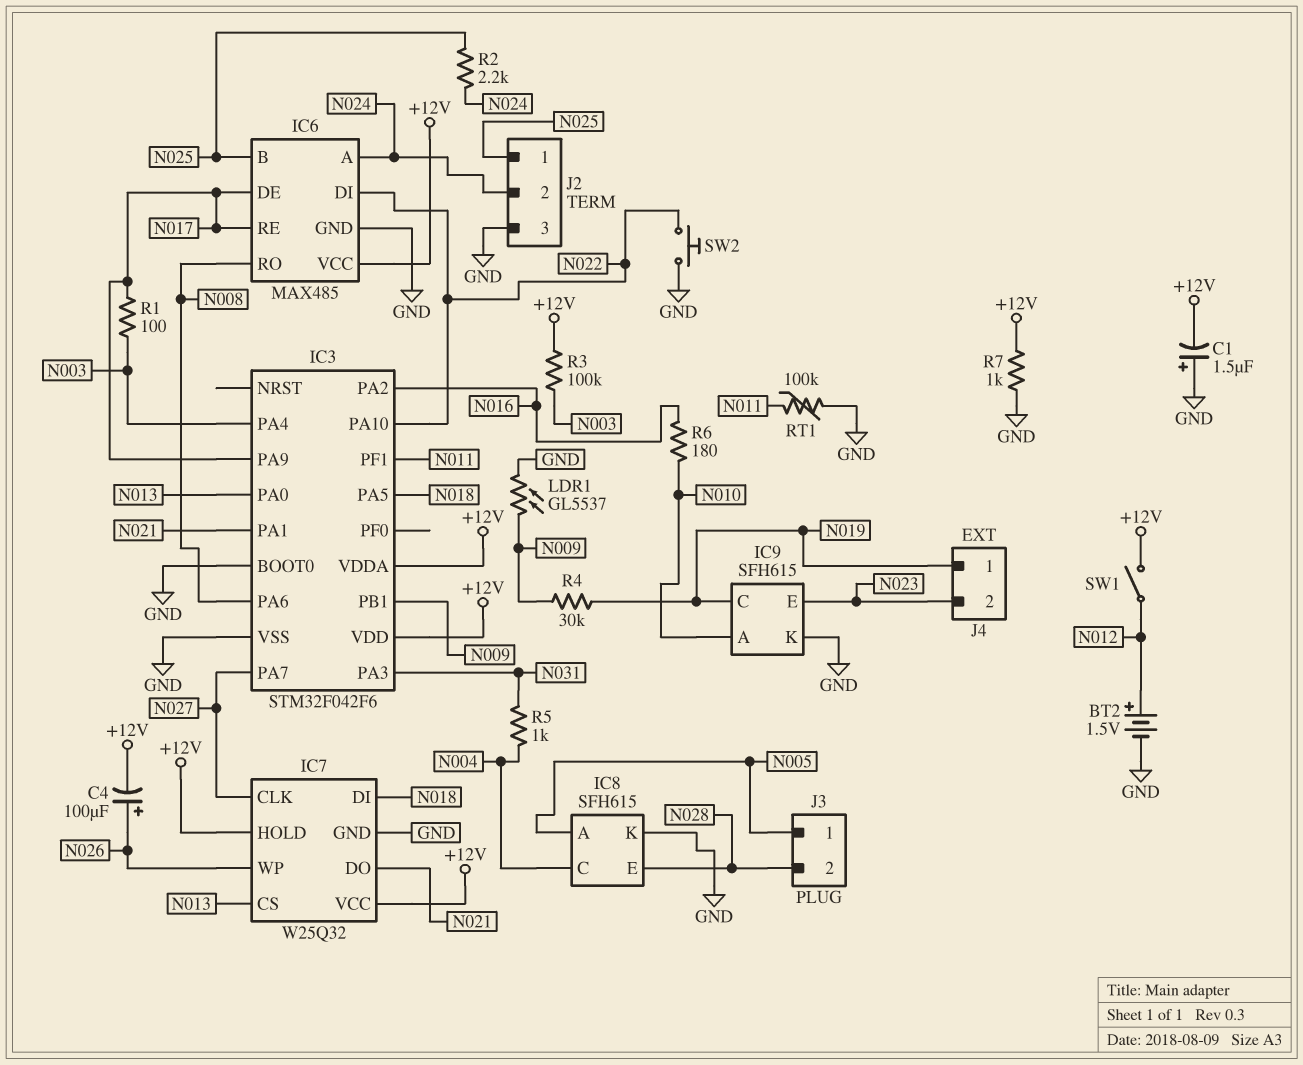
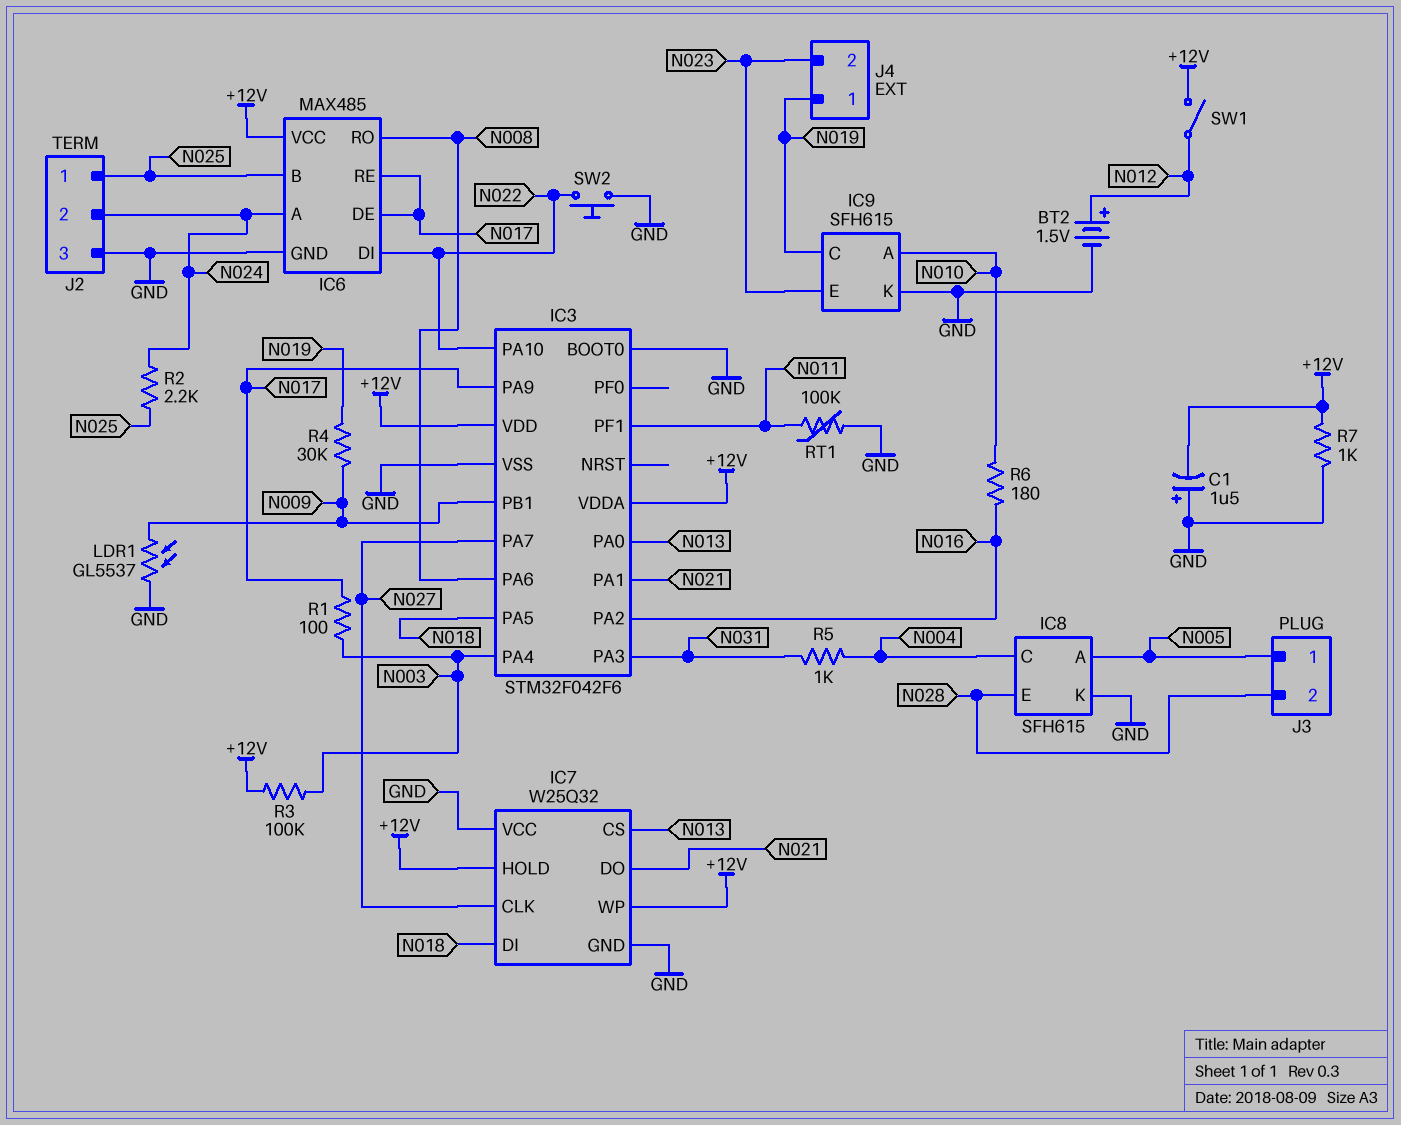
C4: 100uF (plus N026, minus +12V) -> none
IC7 pin VCC: +12V -> GND
IC7 pin WP: N026 -> +12V

